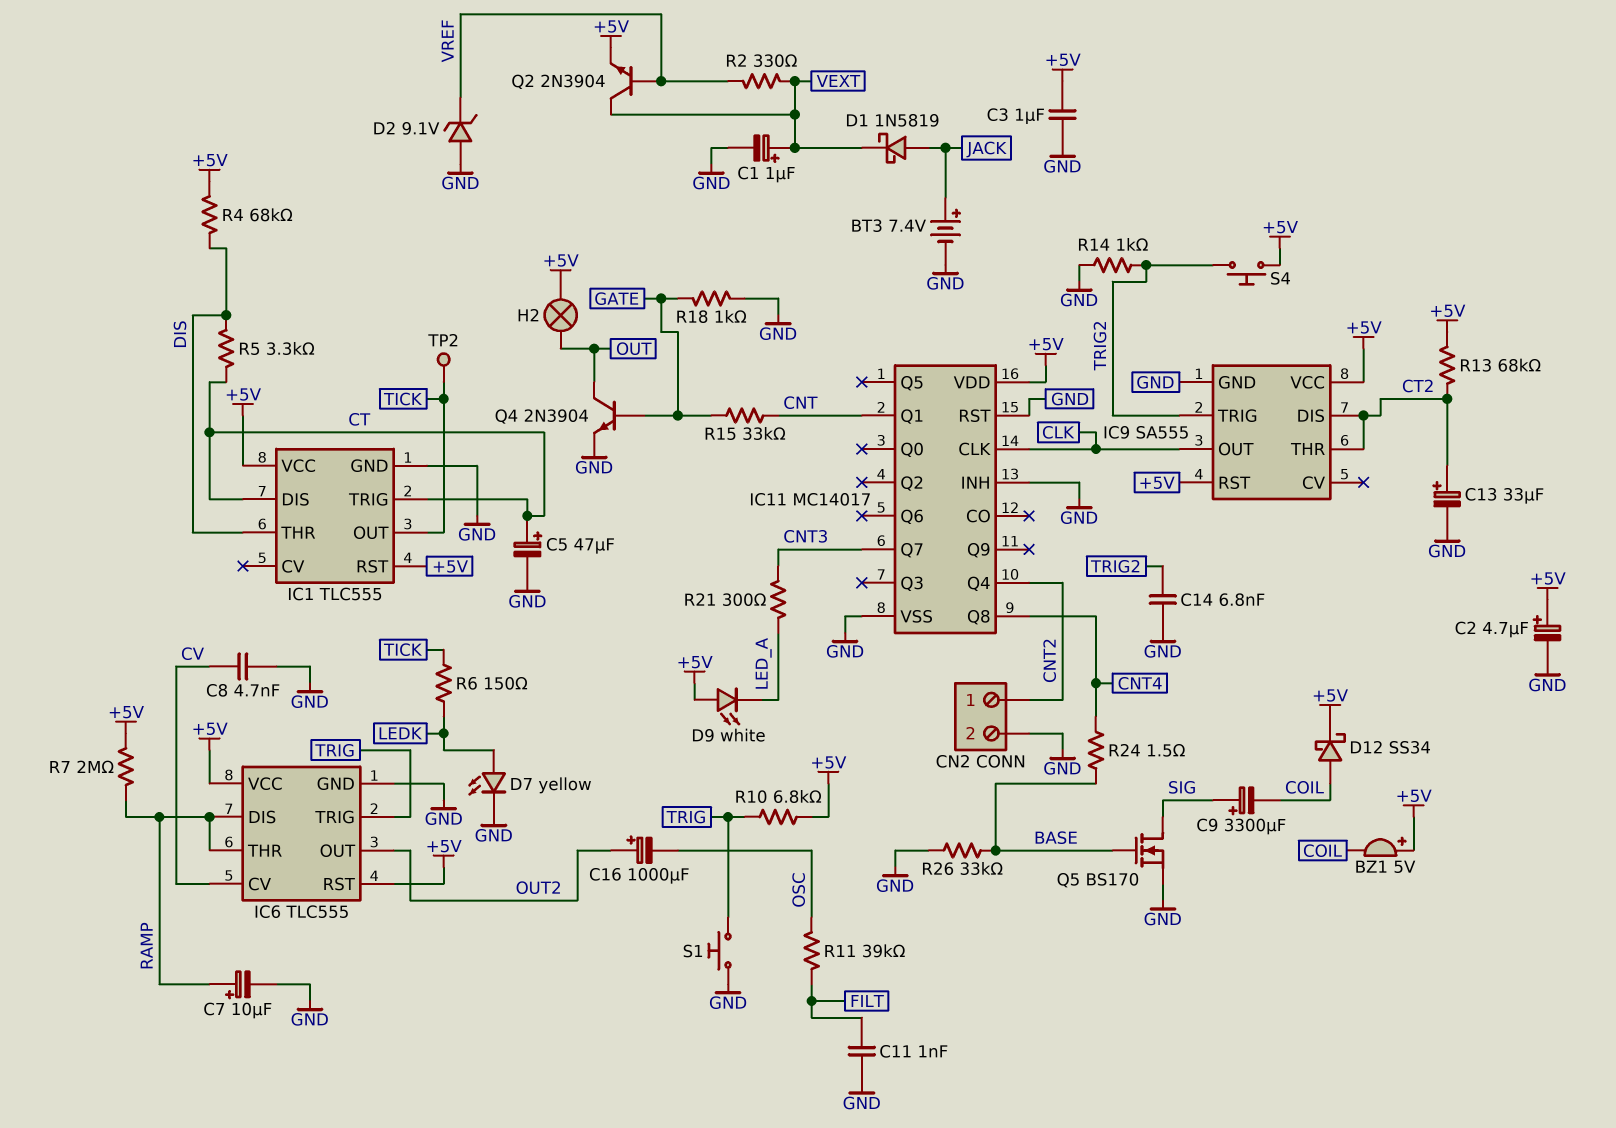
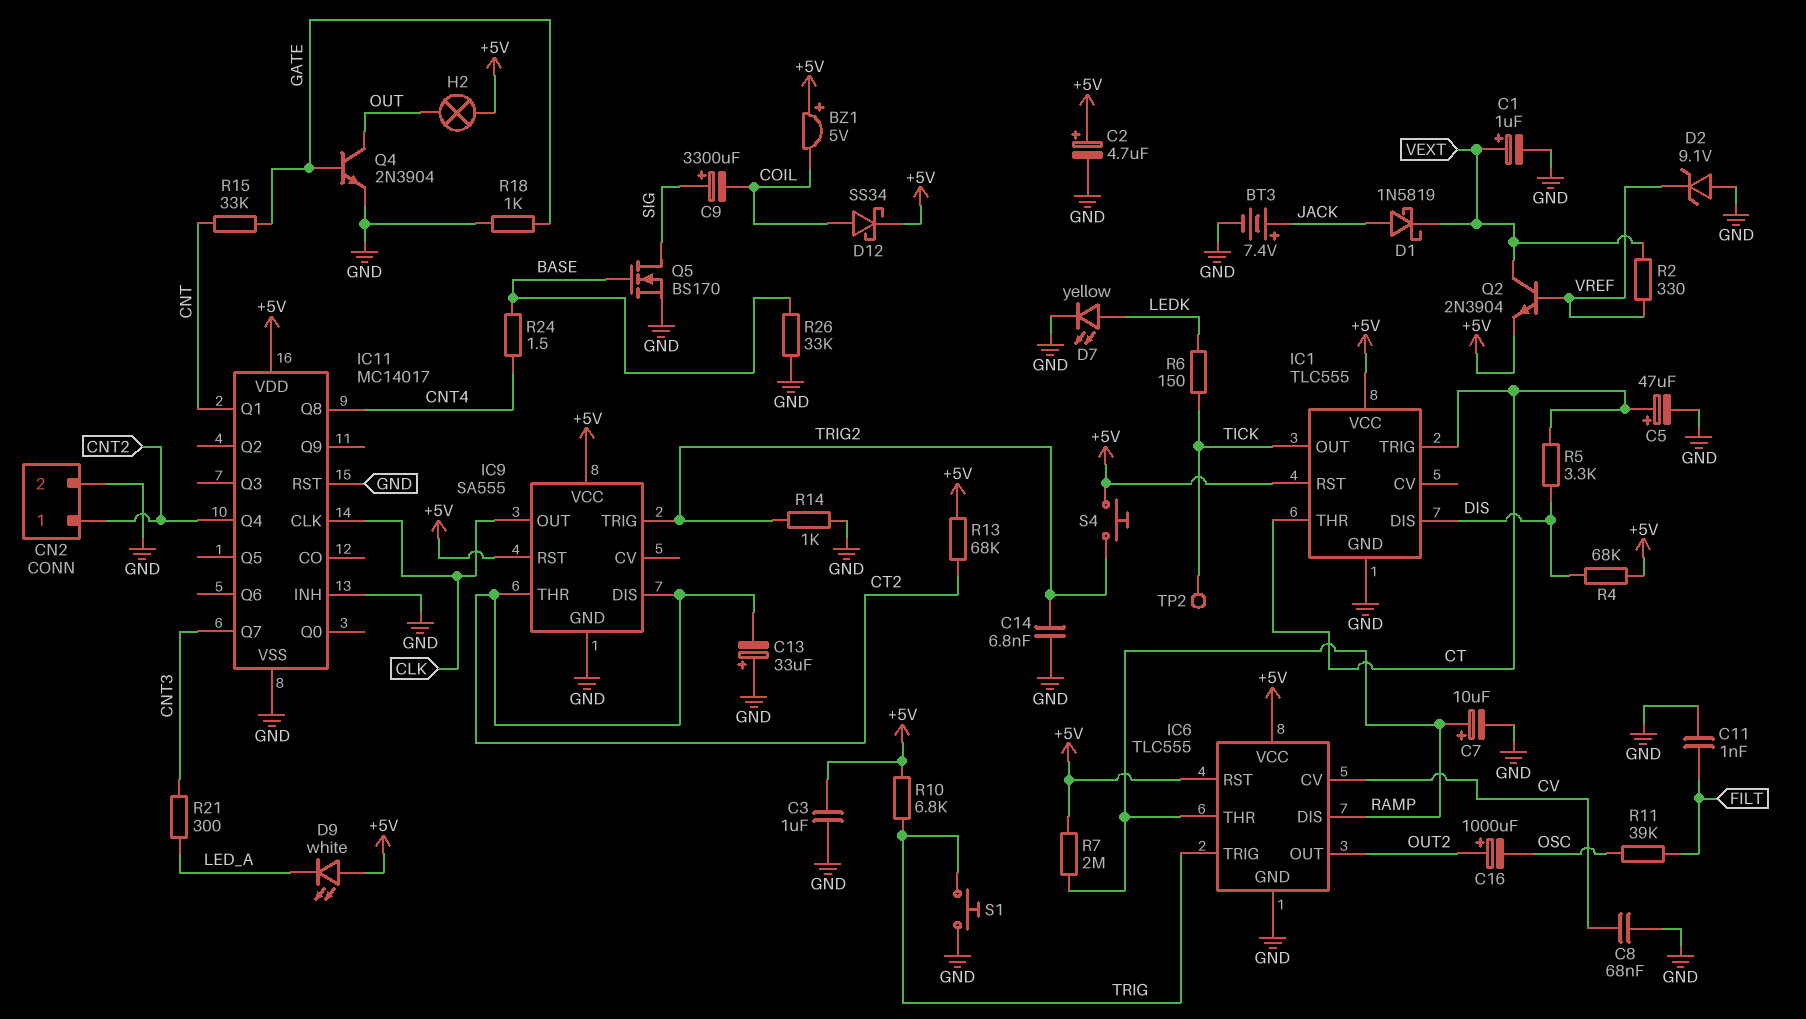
C8: 4.7nF (CV, GND) -> 68nF (CV, GND)
C13: 33uF (plus CT2, minus GND) -> 33uF (plus GND, minus CT2)
IC1 pin DIS: CT -> DIS
IC1 pin THR: DIS -> CT

